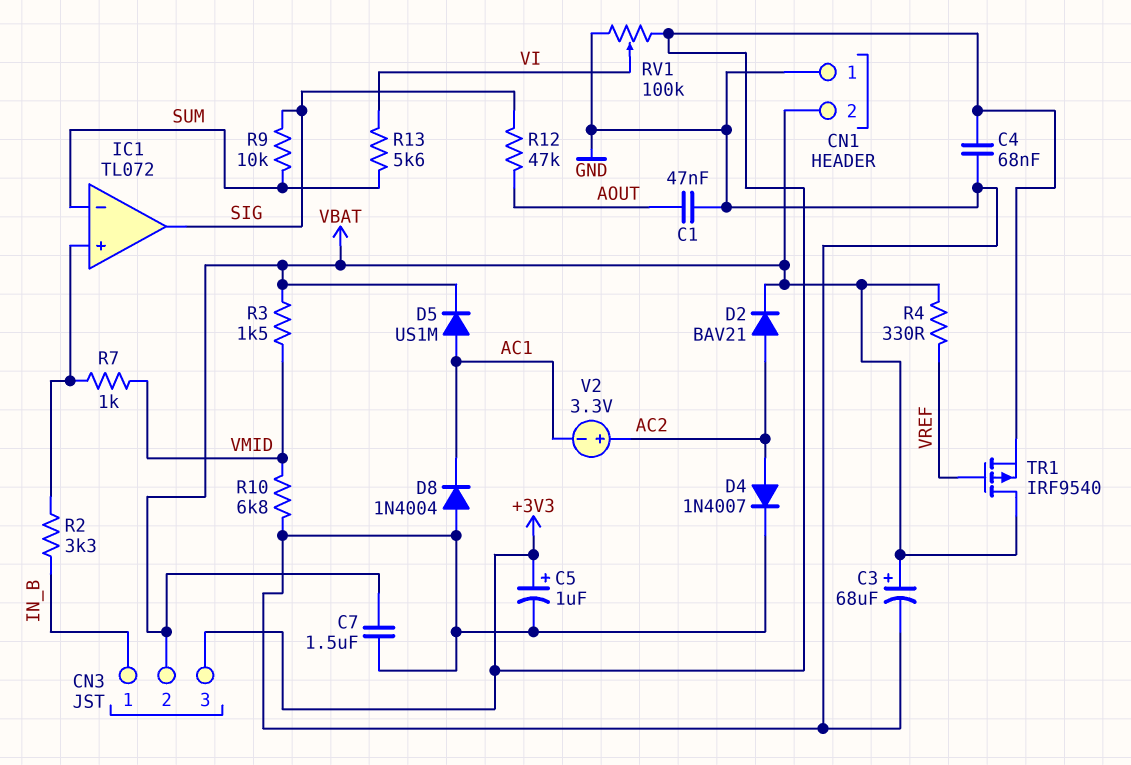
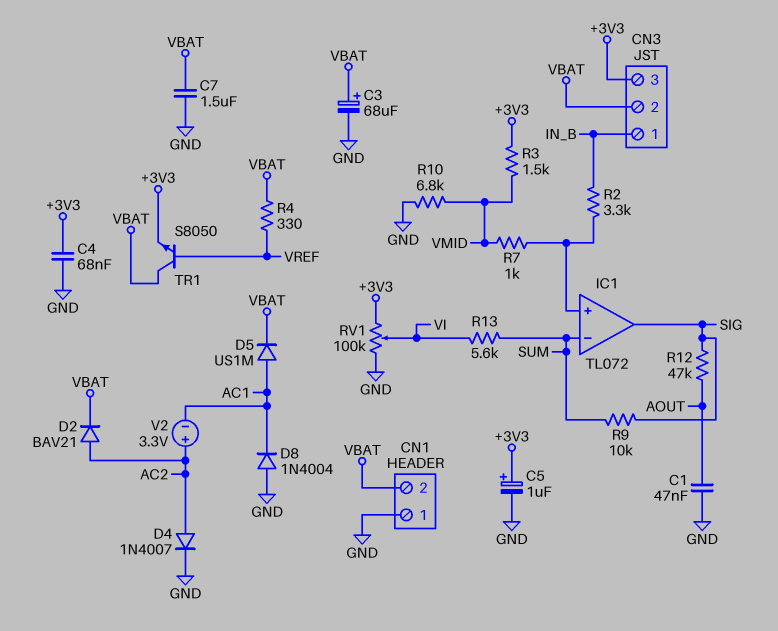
R3: 1.5k (VBAT, VMID) -> 1.5k (+3V3, VMID)
TR1: PMOS IRF9540 (G VREF, D VBAT, S +3V3) -> NPN S8050 (B VREF, C VBAT, E +3V3)

